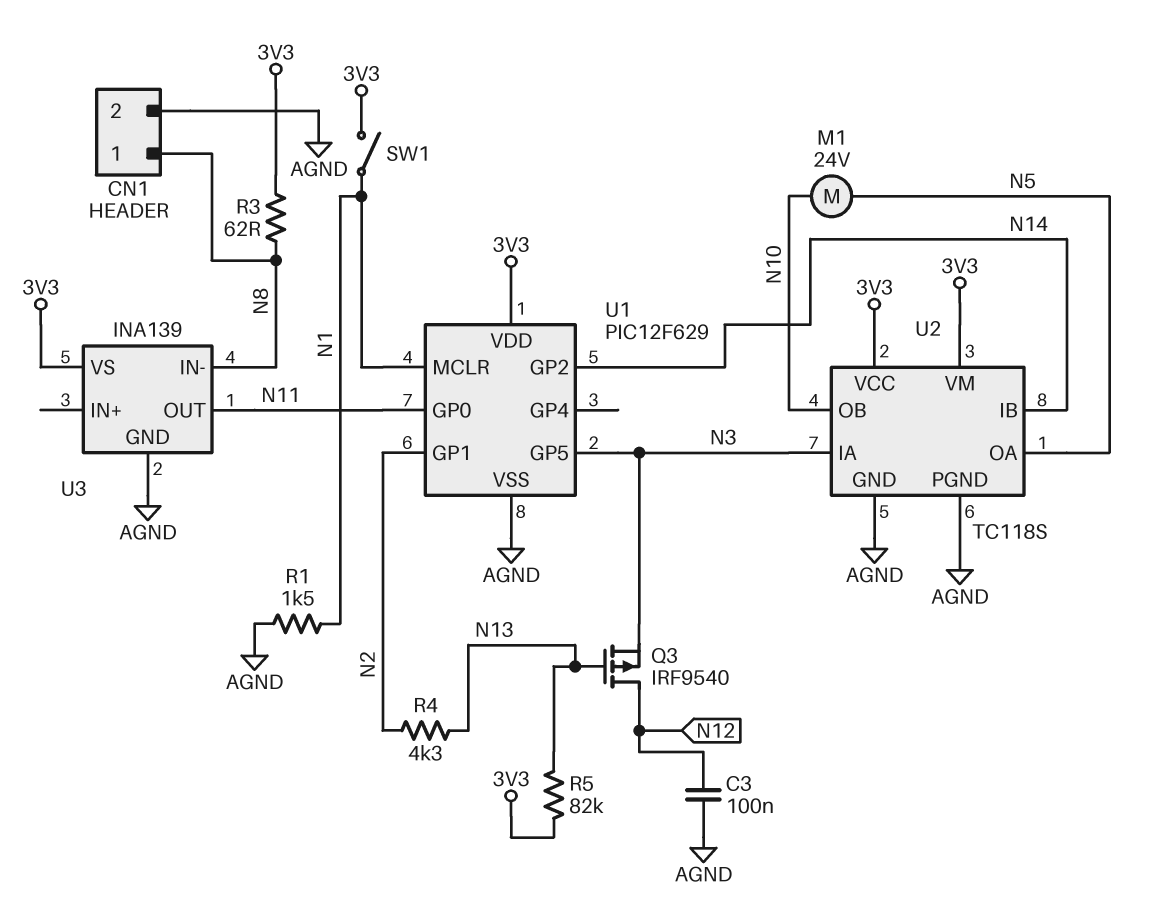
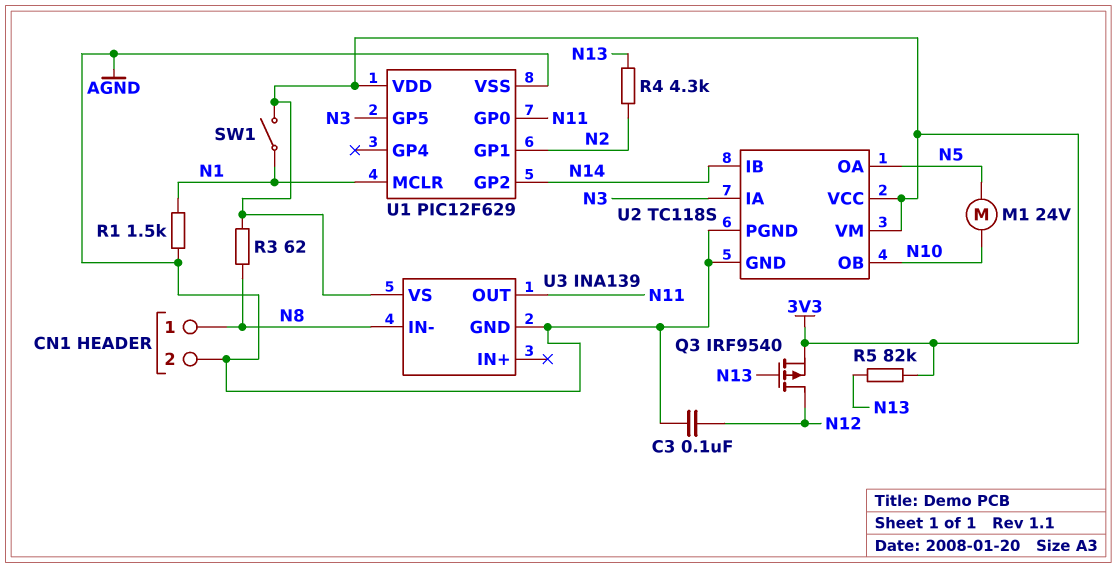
Q3: PMOS IRF9540 (G N13, D N12, S N3) -> PMOS IRF9540 (G N13, D N12, S 3V3)

